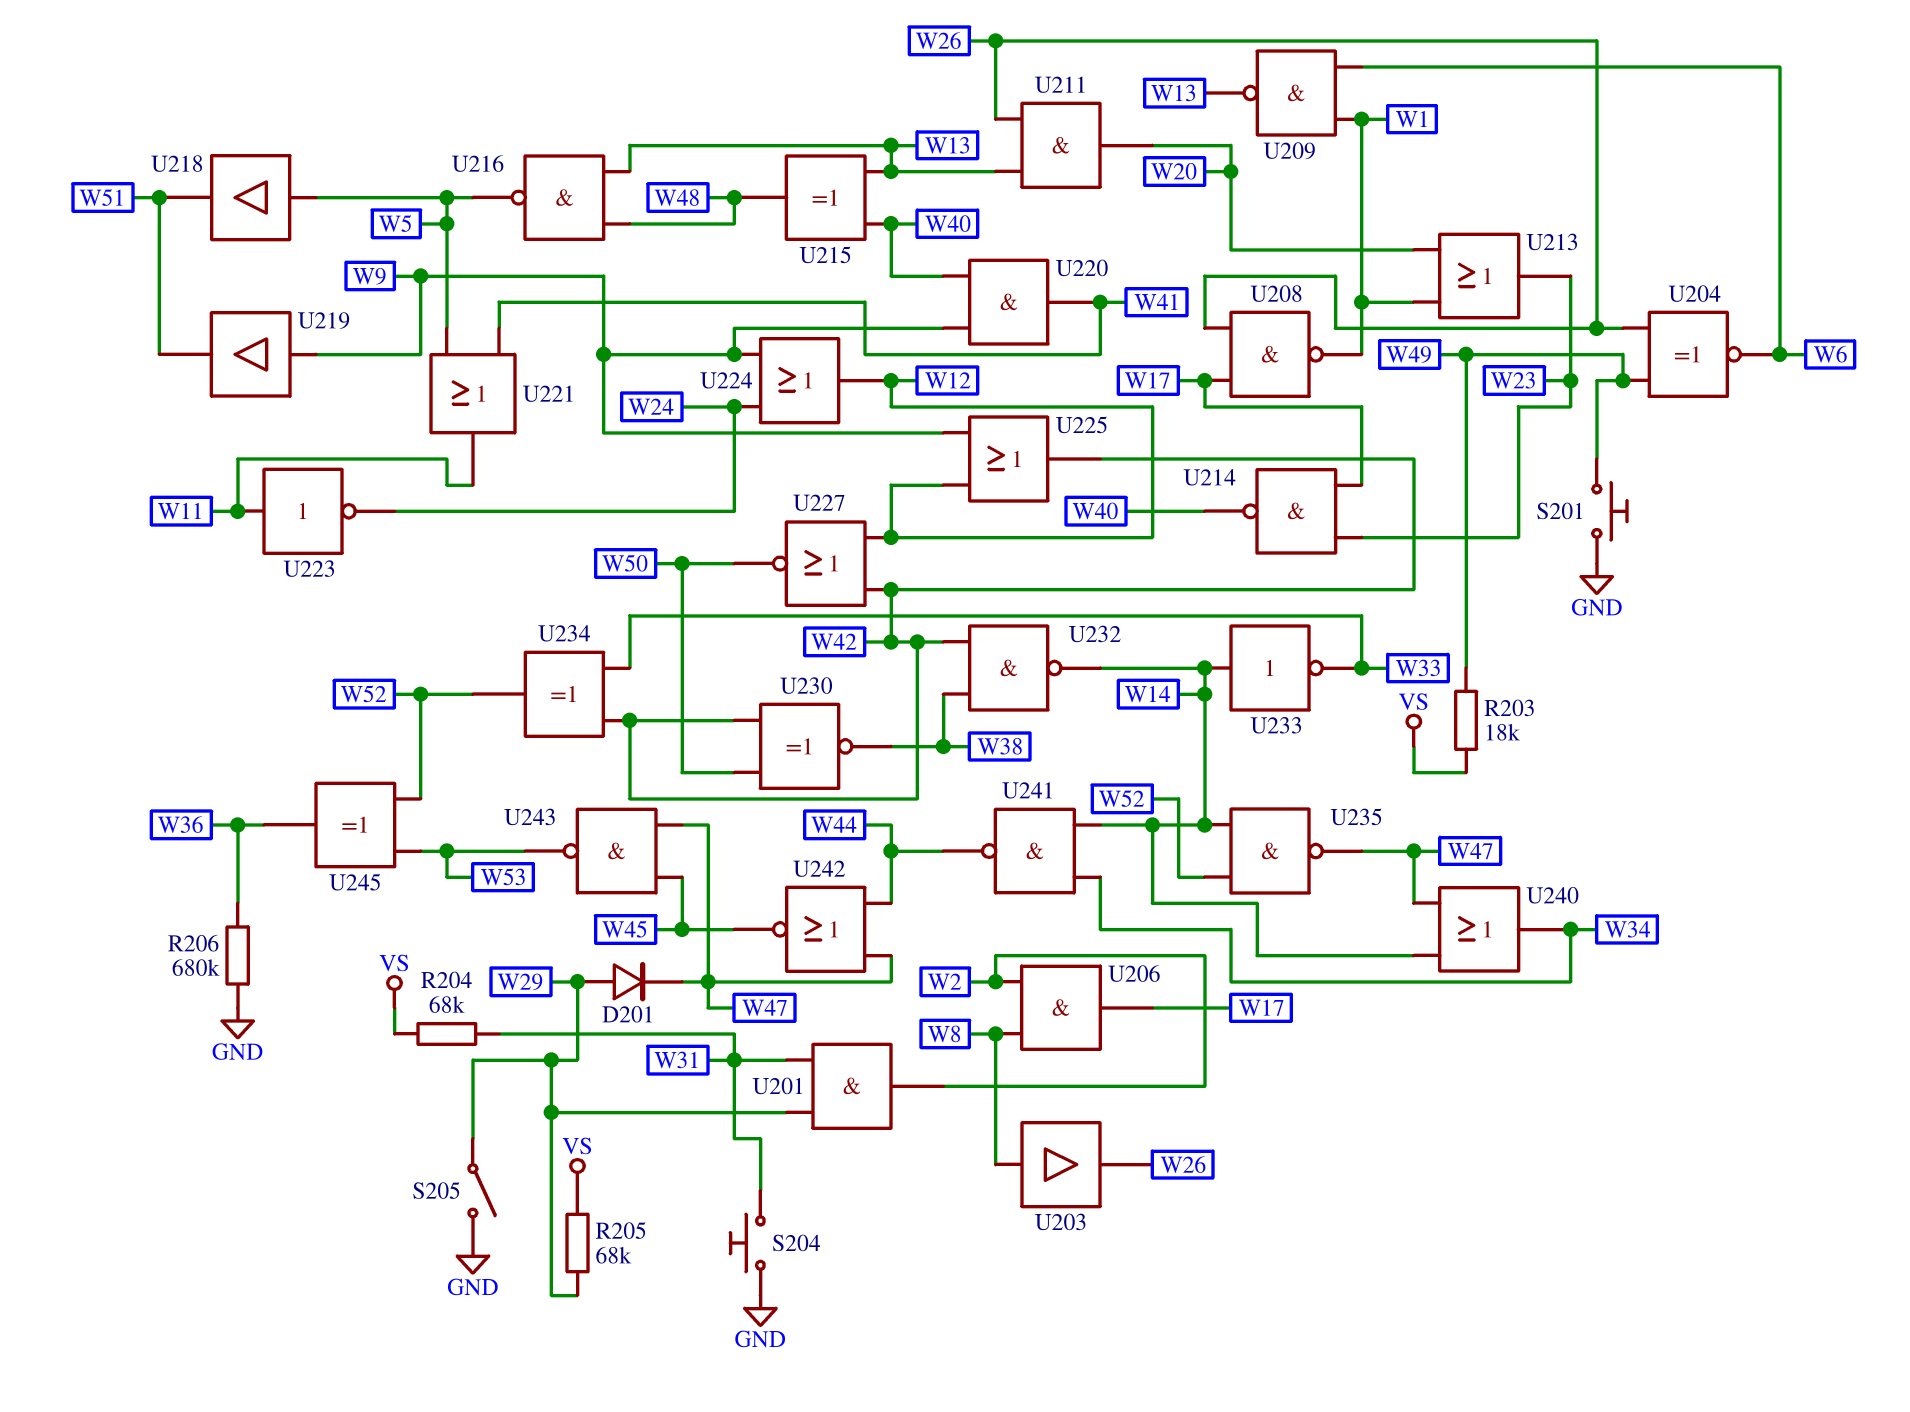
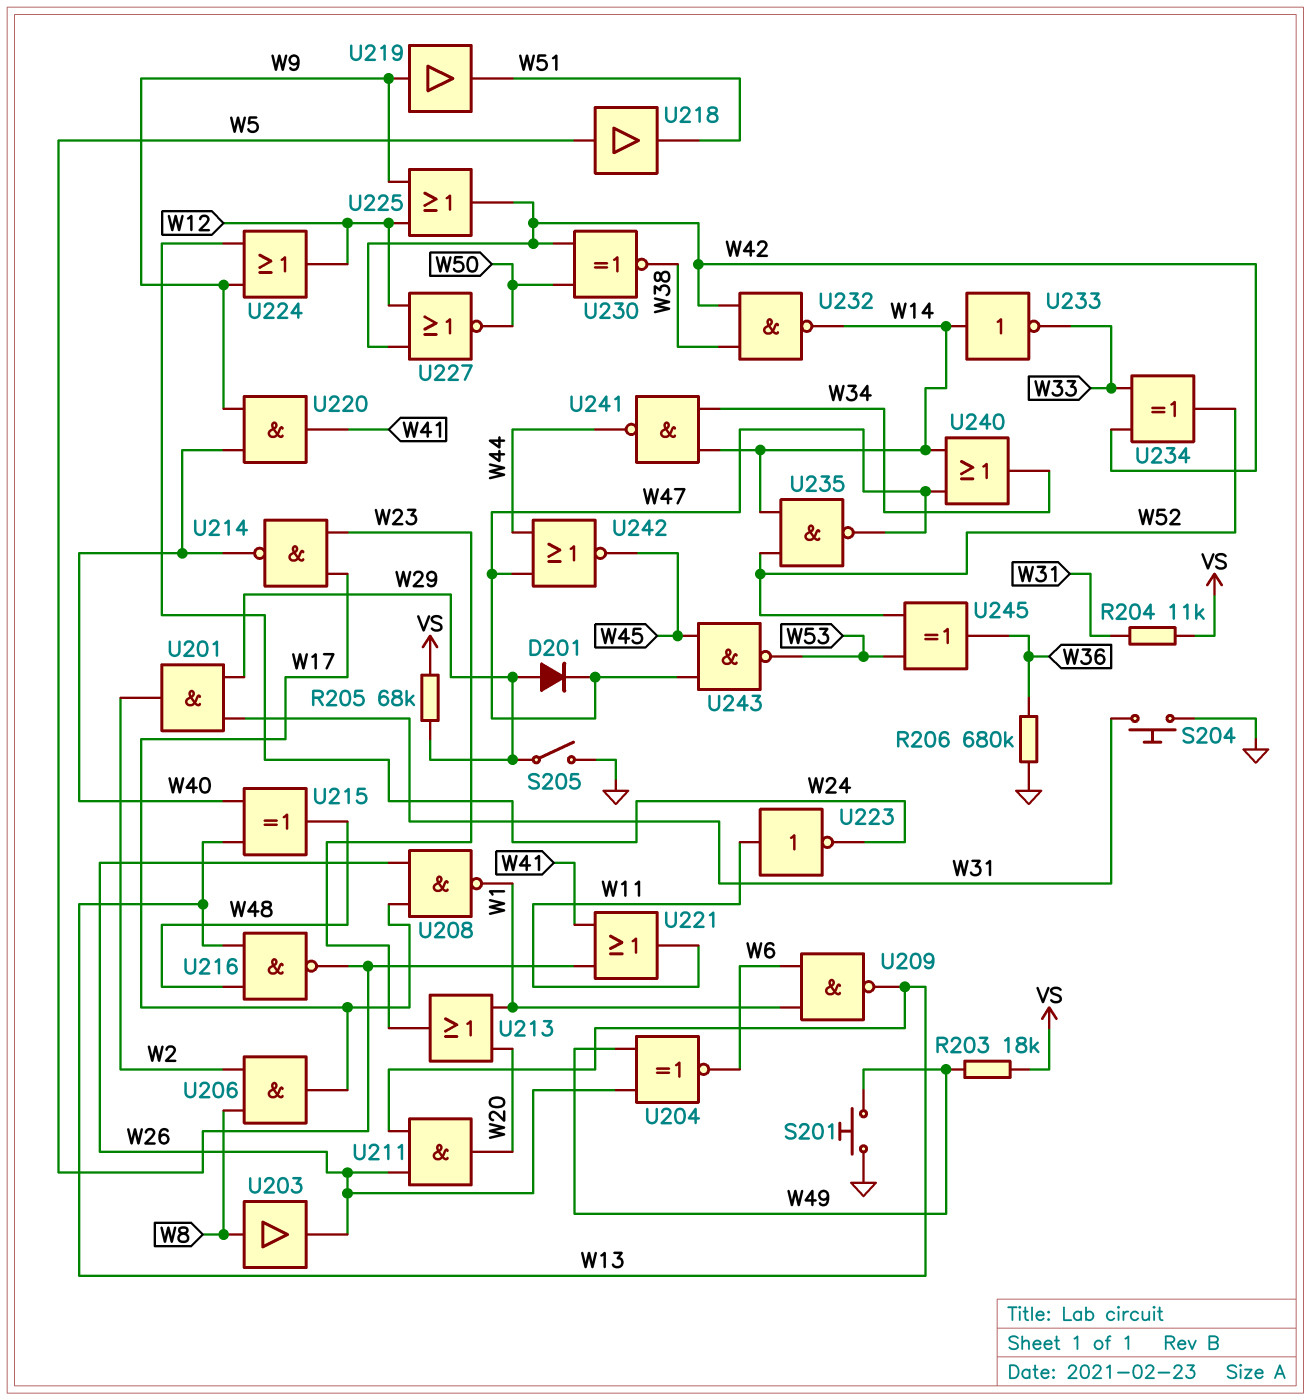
R204: 68k (VS, W31) -> 11k (VS, W31)

